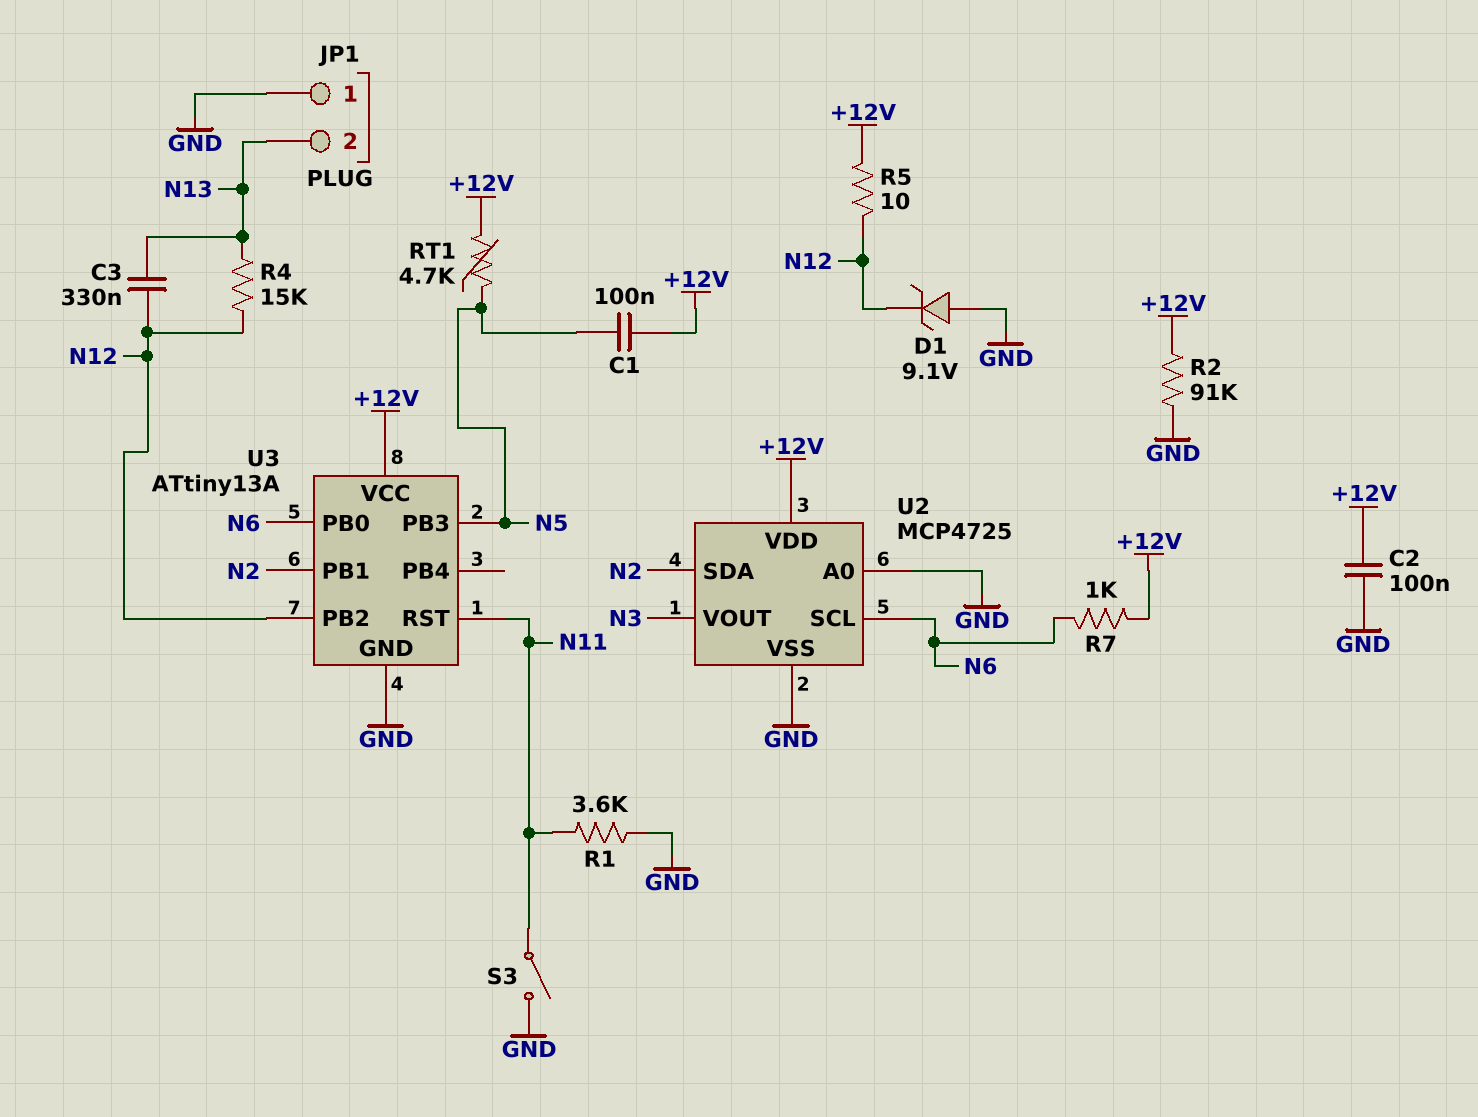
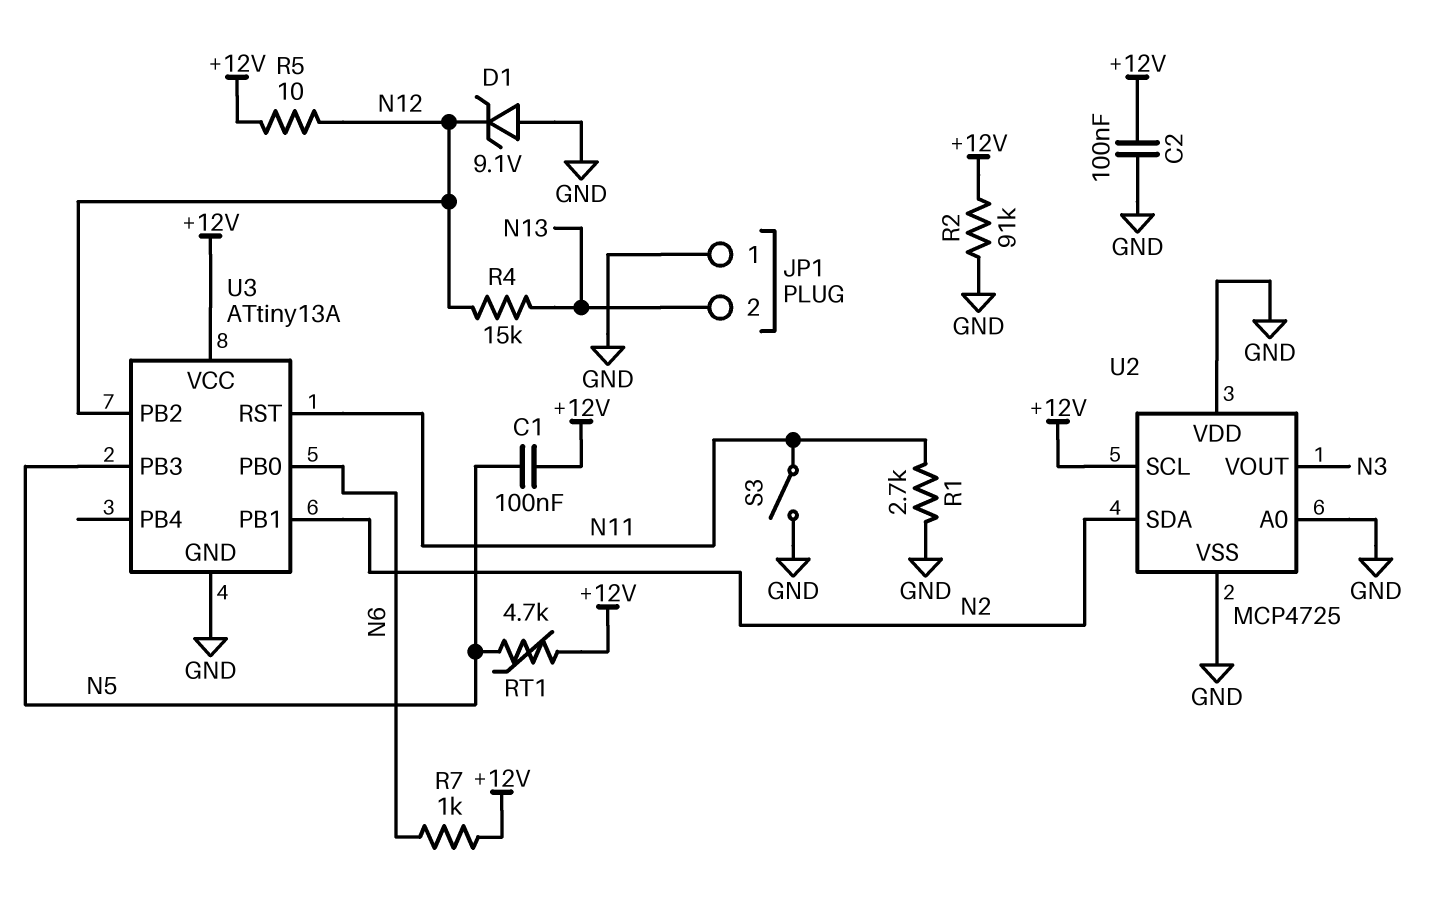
C3: 330nF (N12, N13) -> none
R1: 3.6k (GND, N11) -> 2.7k (GND, N11)
U2 pin SCL: N6 -> +12V
U2 pin VDD: +12V -> GND

